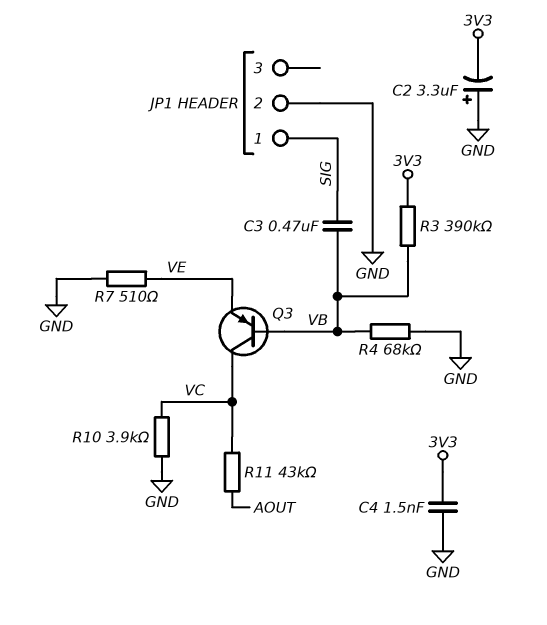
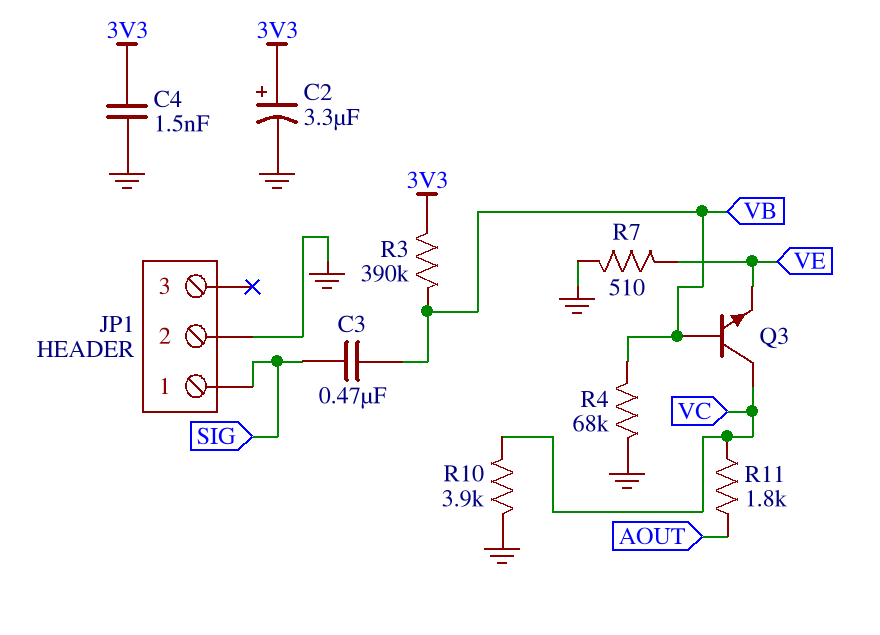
C2: 3.3uF (plus GND, minus 3V3) -> 3.3uF (plus 3V3, minus GND)
Q3: PNP (B VB, C VC, E VE) -> NPN (B VB, C VC, E VE)
R11: 43k (AOUT, VC) -> 1.8k (AOUT, VC)

